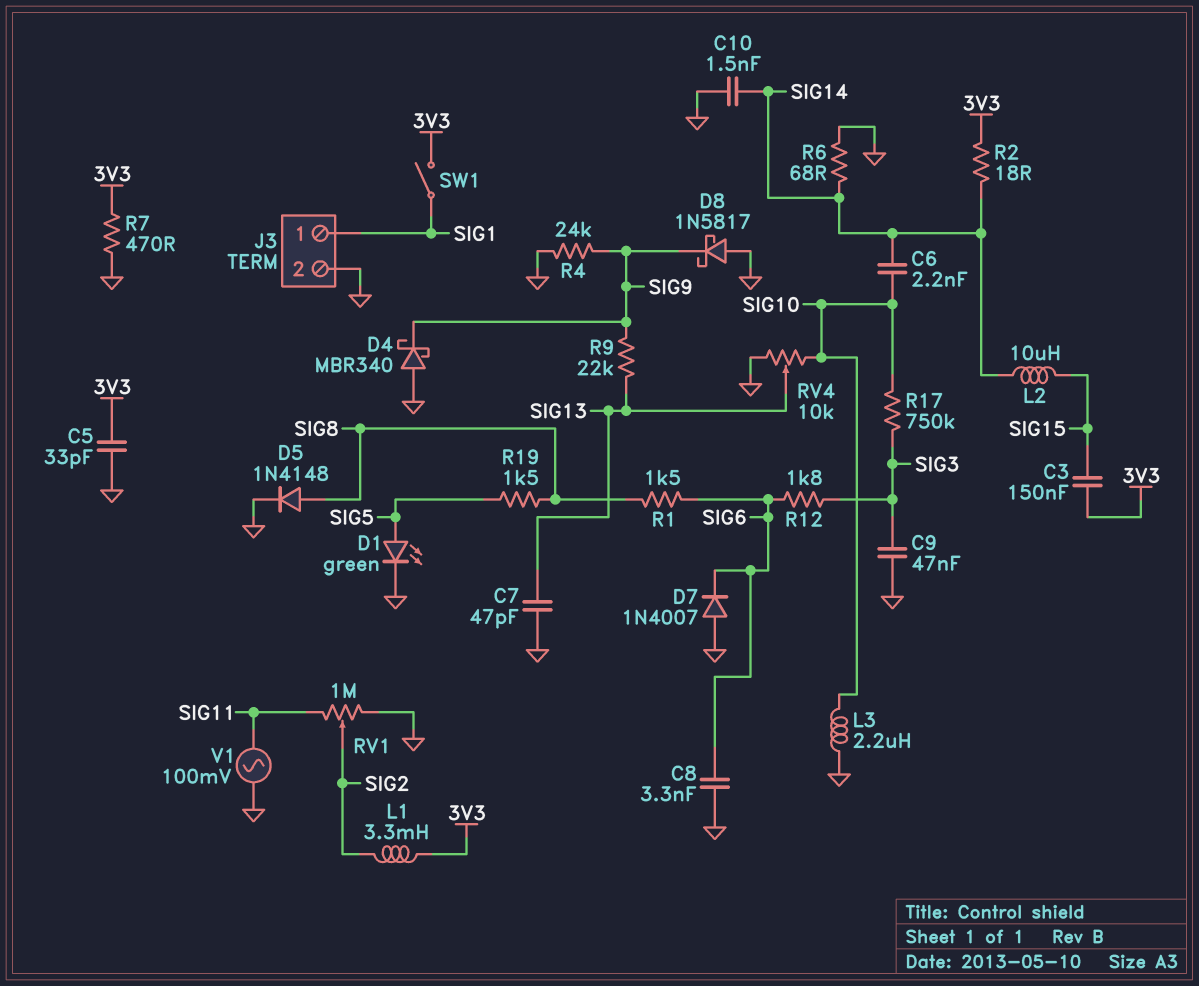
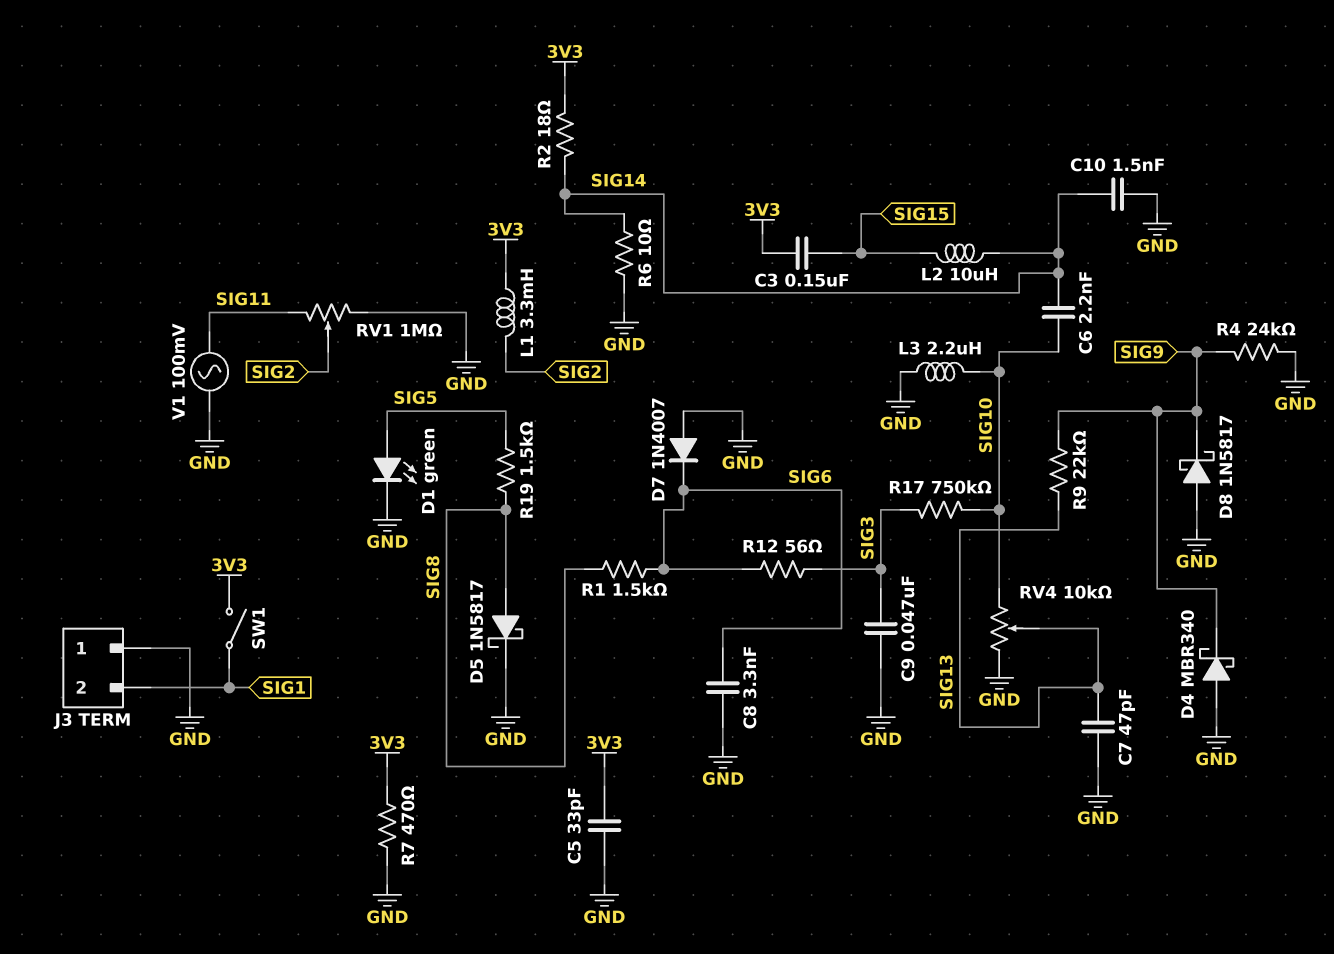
D5: diode 1N4148 (A SIG8, K GND) -> schottky 1N5817 (A SIG8, K GND)
J3 pin 1: SIG1 -> GND
J3 pin 2: GND -> SIG1
R6: 68 (GND, SIG14) -> 10 (GND, SIG14)
R12: 1.8k (SIG3, SIG6) -> 56 (SIG3, SIG6)

